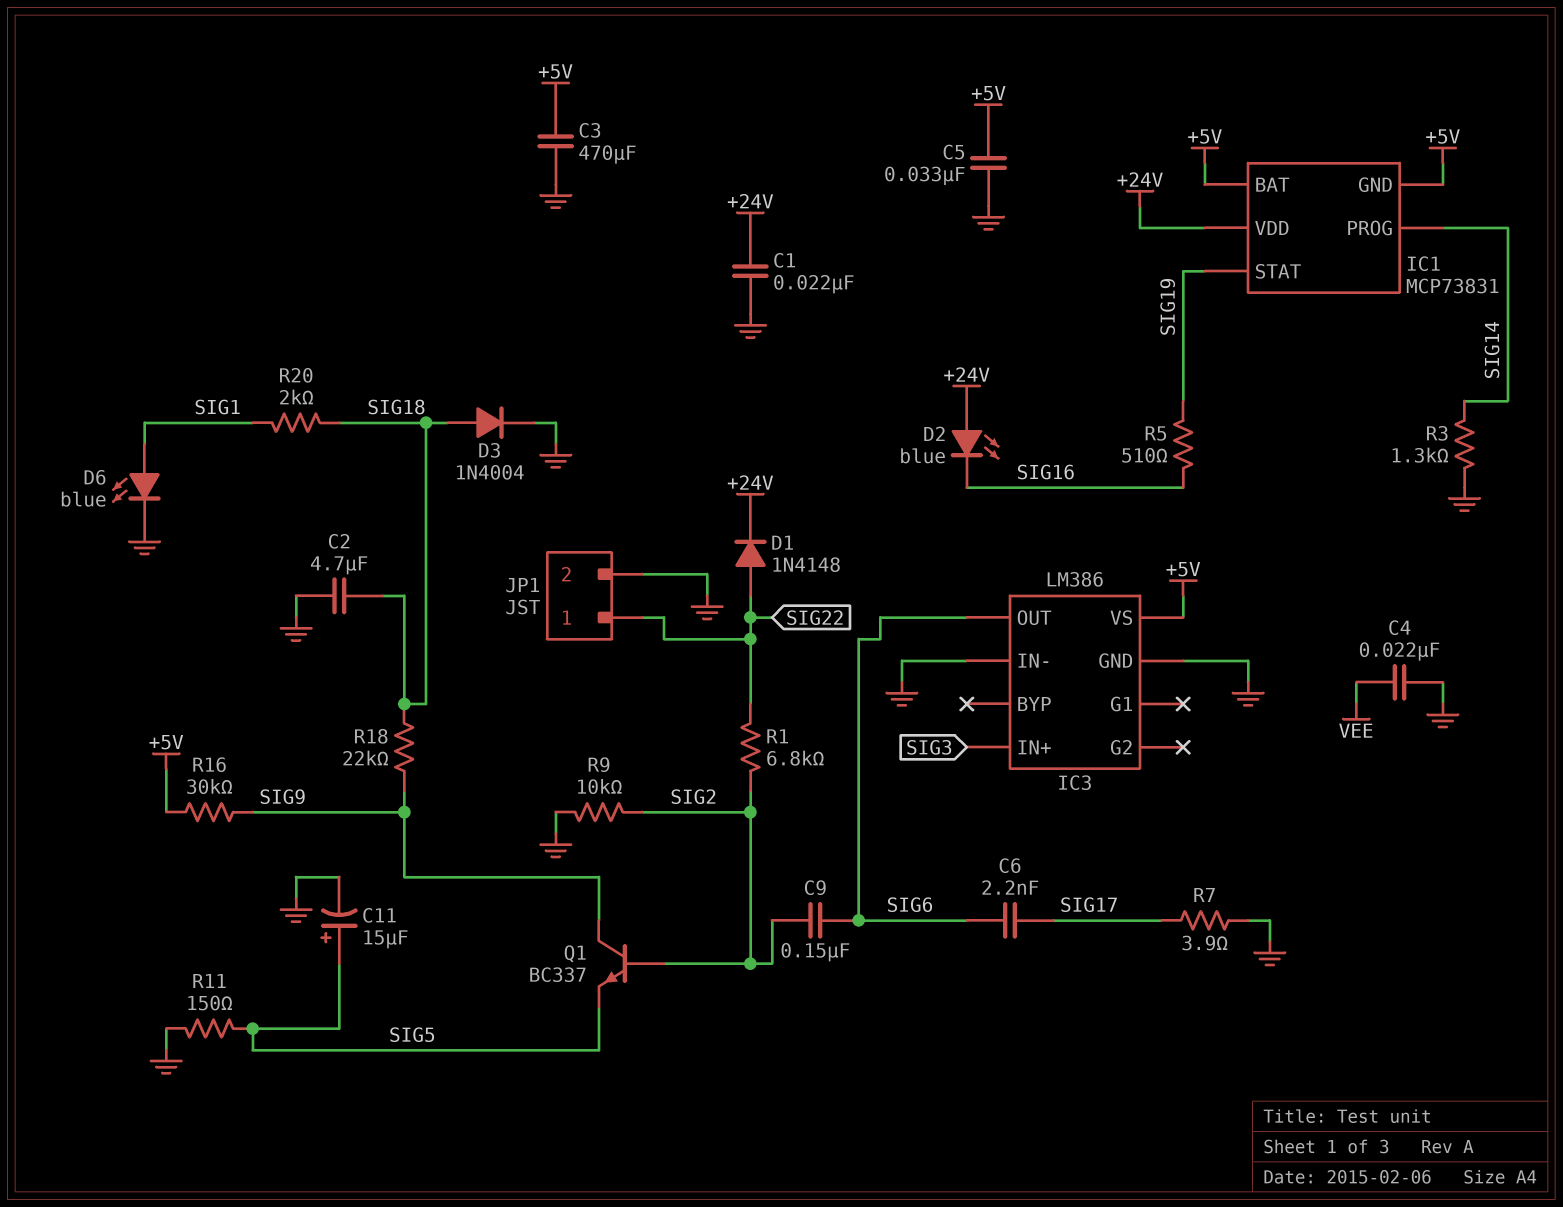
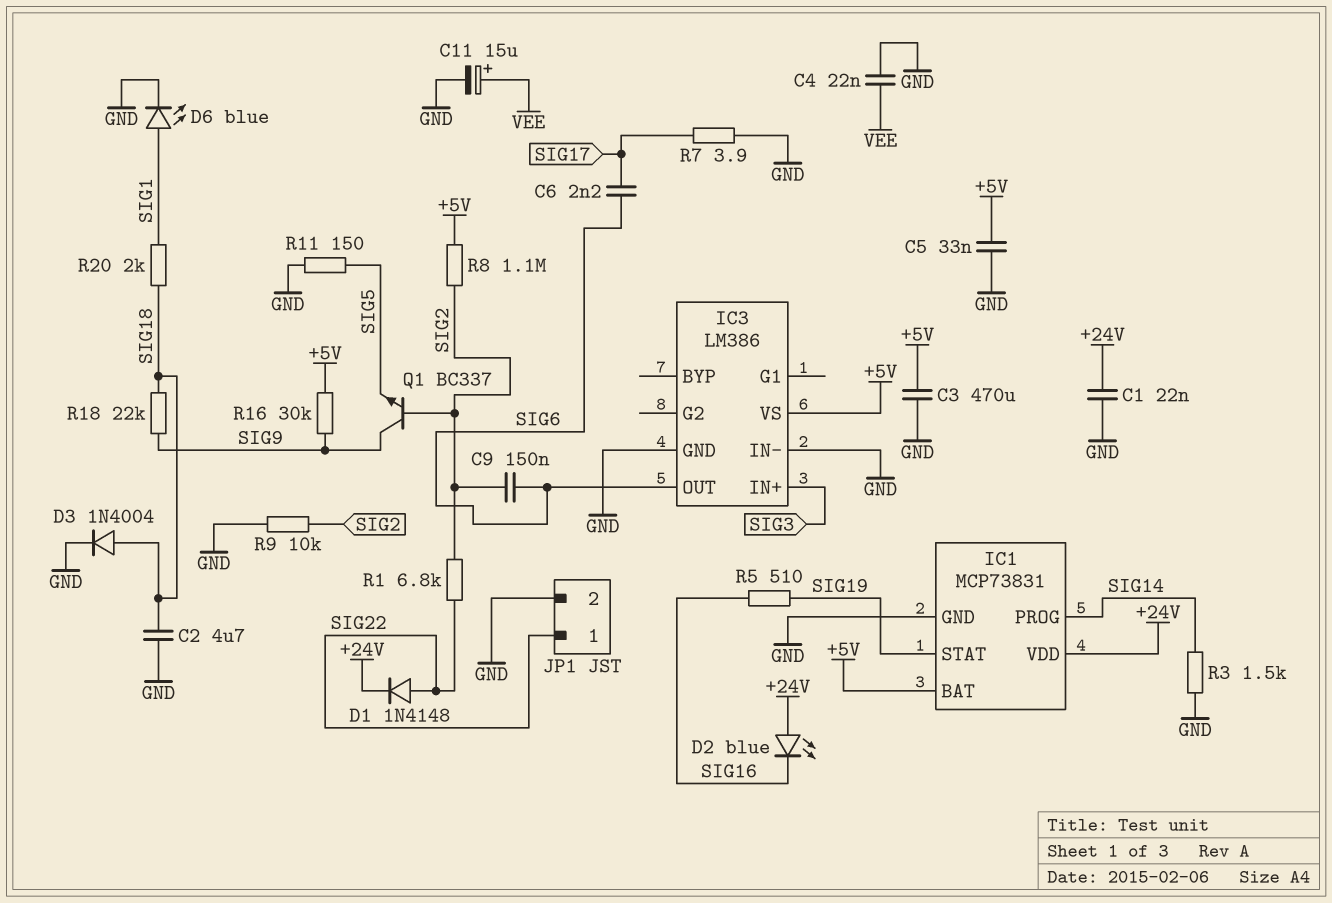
C11: 15uF (plus SIG5, minus GND) -> 15uF (plus VEE, minus GND)
IC1 pin GND: +5V -> GND
R3: 1.3k (GND, SIG14) -> 1.5k (GND, SIG14)
R8: none -> 1.1M (+5V, SIG2)

